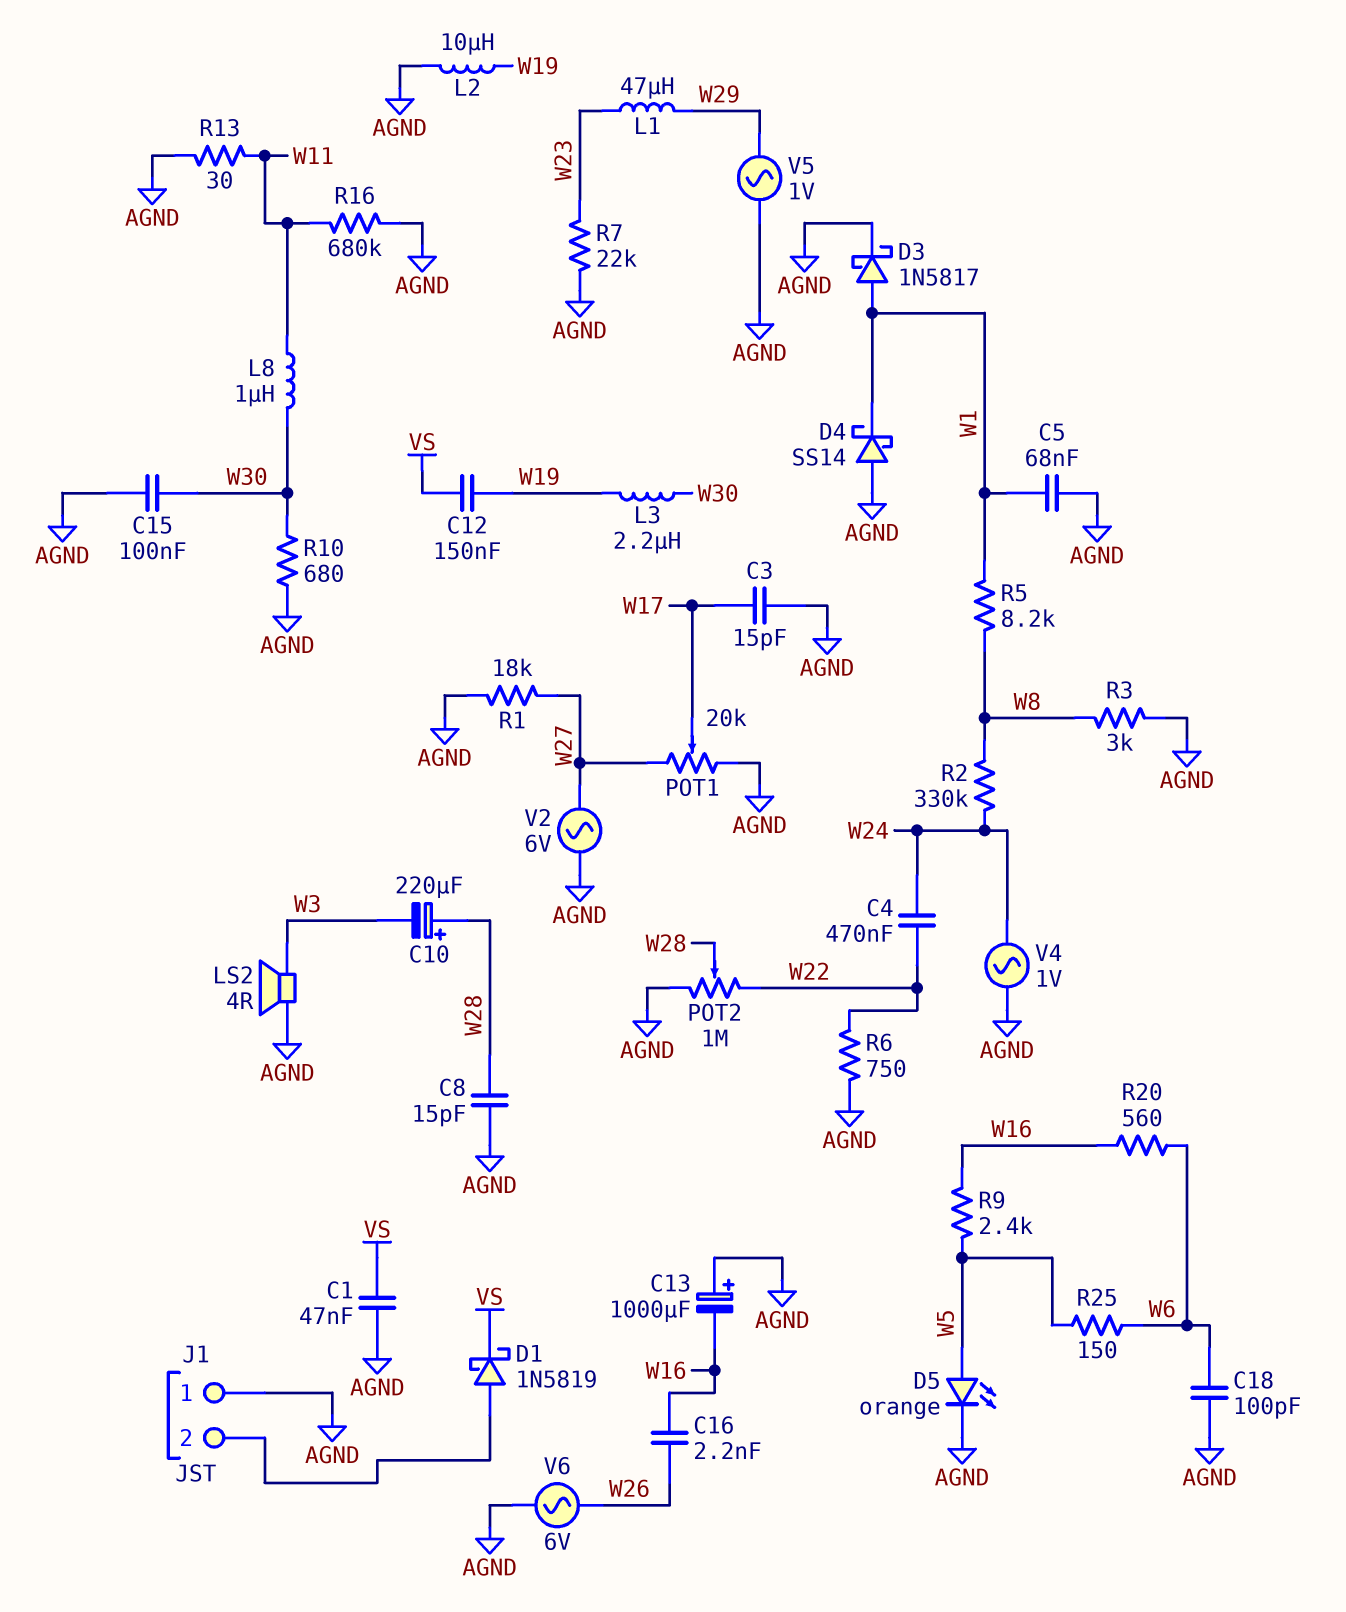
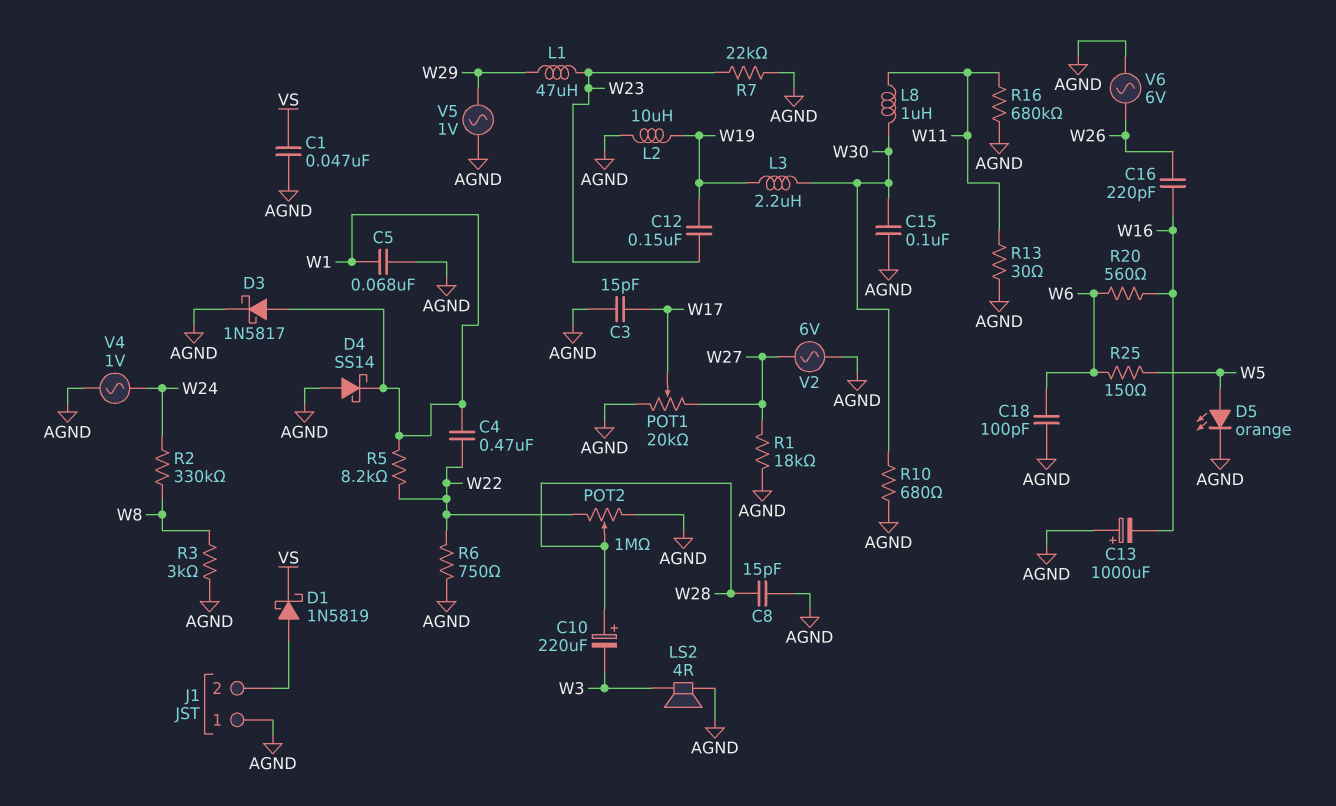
C4: 470nF (W22, W24) -> 470nF (W1, W22)
C12: 150nF (VS, W19) -> 150nF (W19, W23)
C16: 2.2nF (W16, W26) -> 220pF (W16, W26)
R5: 8.2k (W1, W8) -> 8.2k (W1, W22)
R9: 2.4k (W5, W16) -> none

